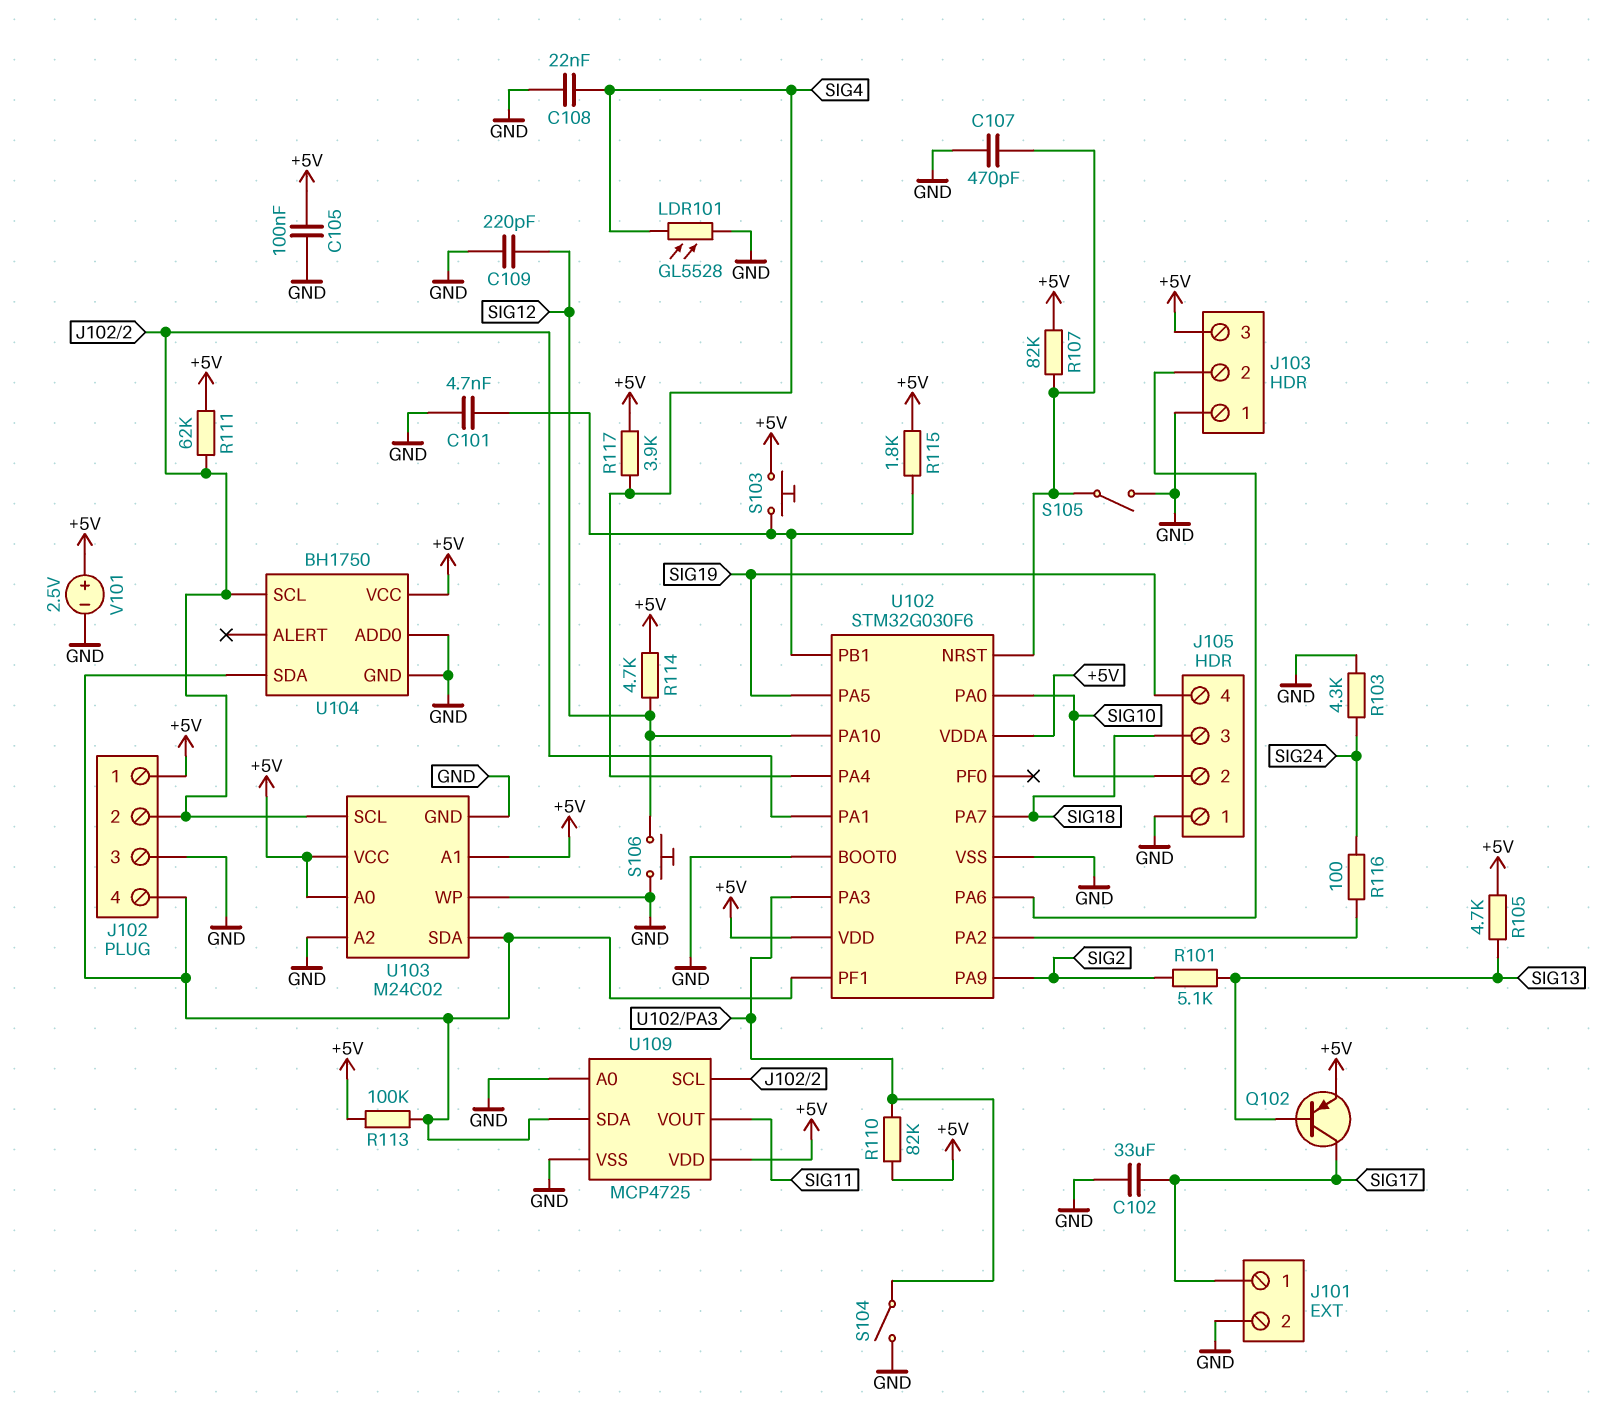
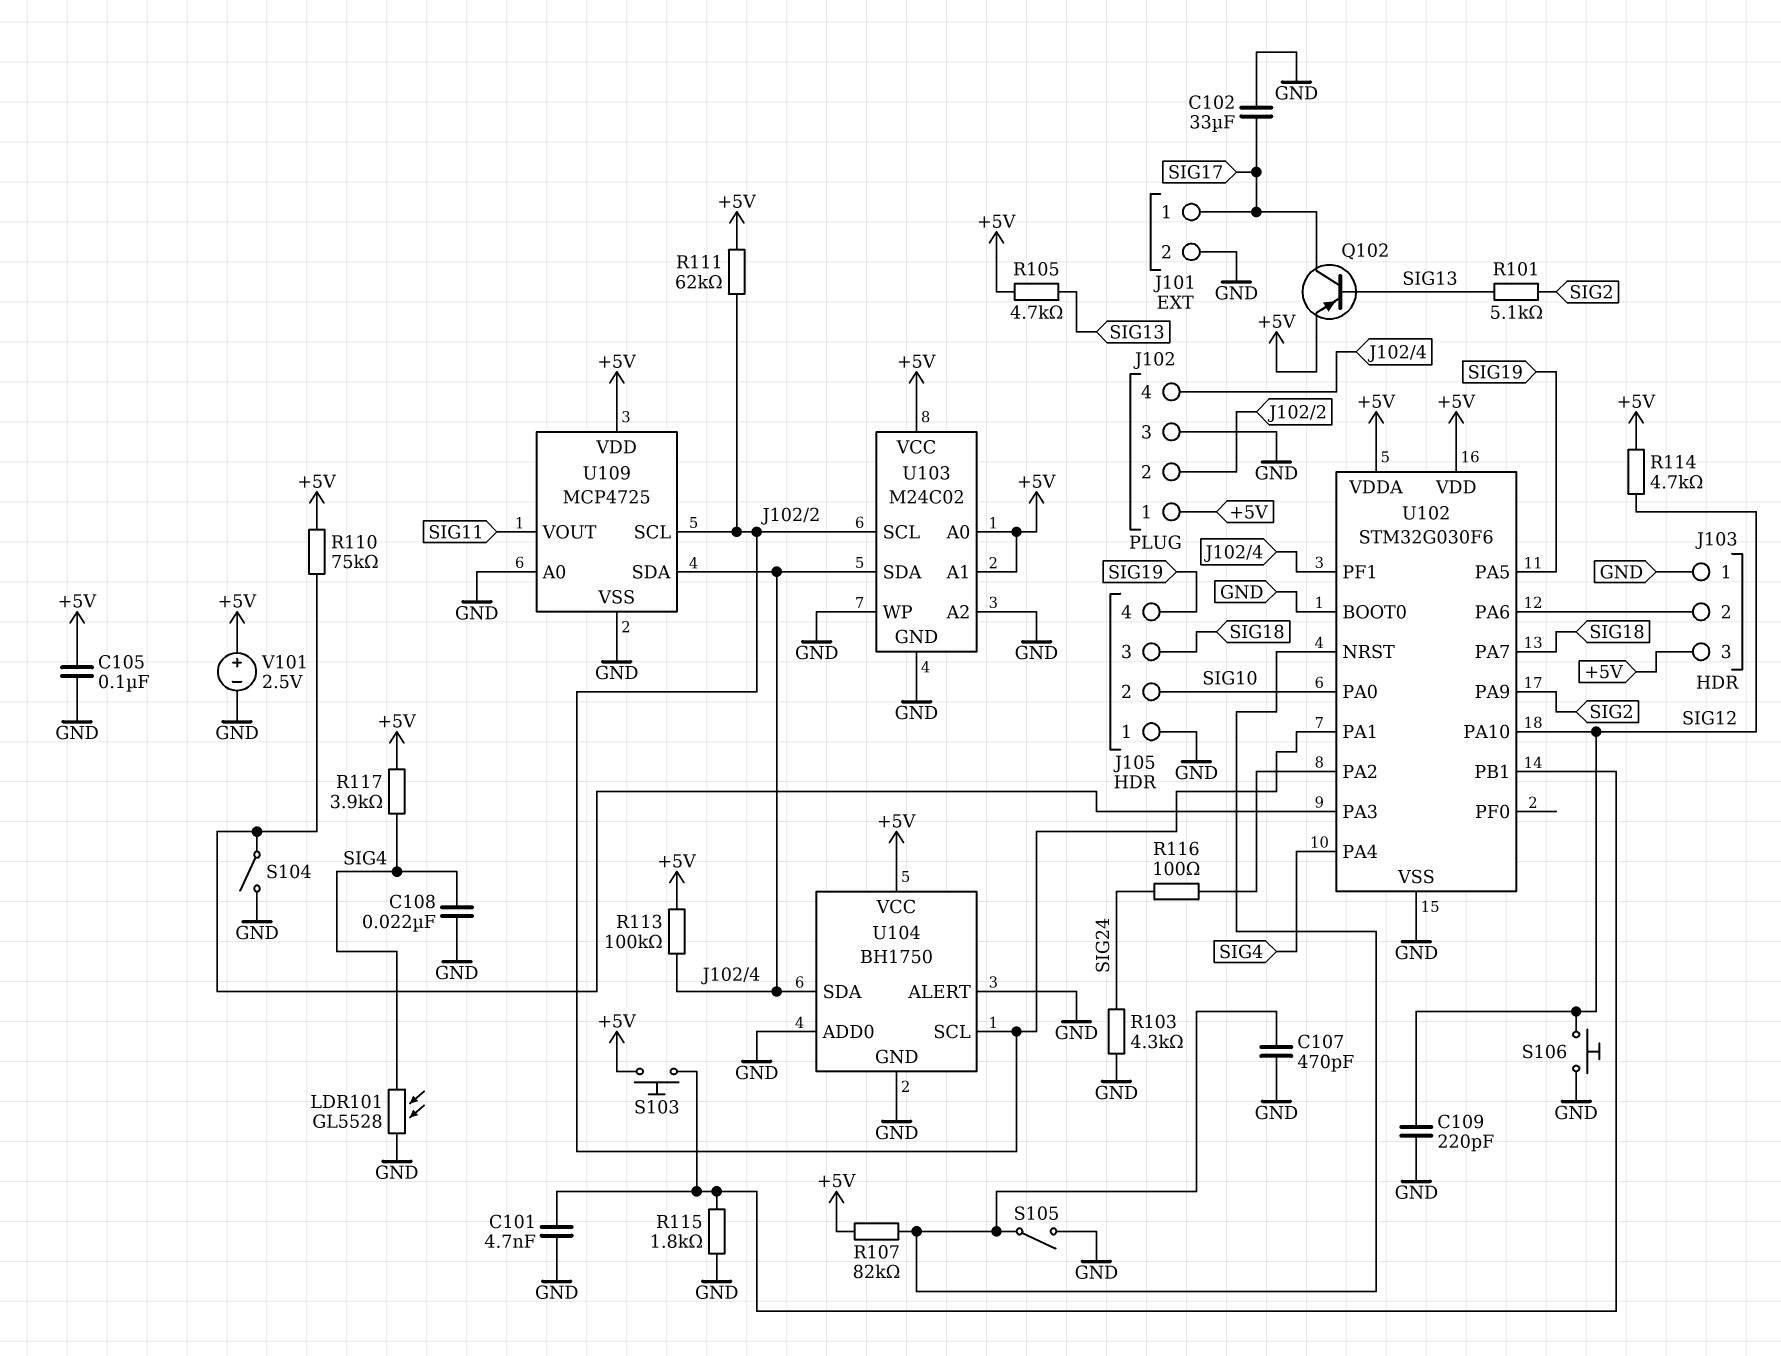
R110: 82k (+5V, U102/PA3) -> 75k (+5V, U102/PA3)
R115: 1.8k (+5V, U102/PB1) -> 1.8k (GND, U102/PB1)
U104 pin ALERT: none -> GND

